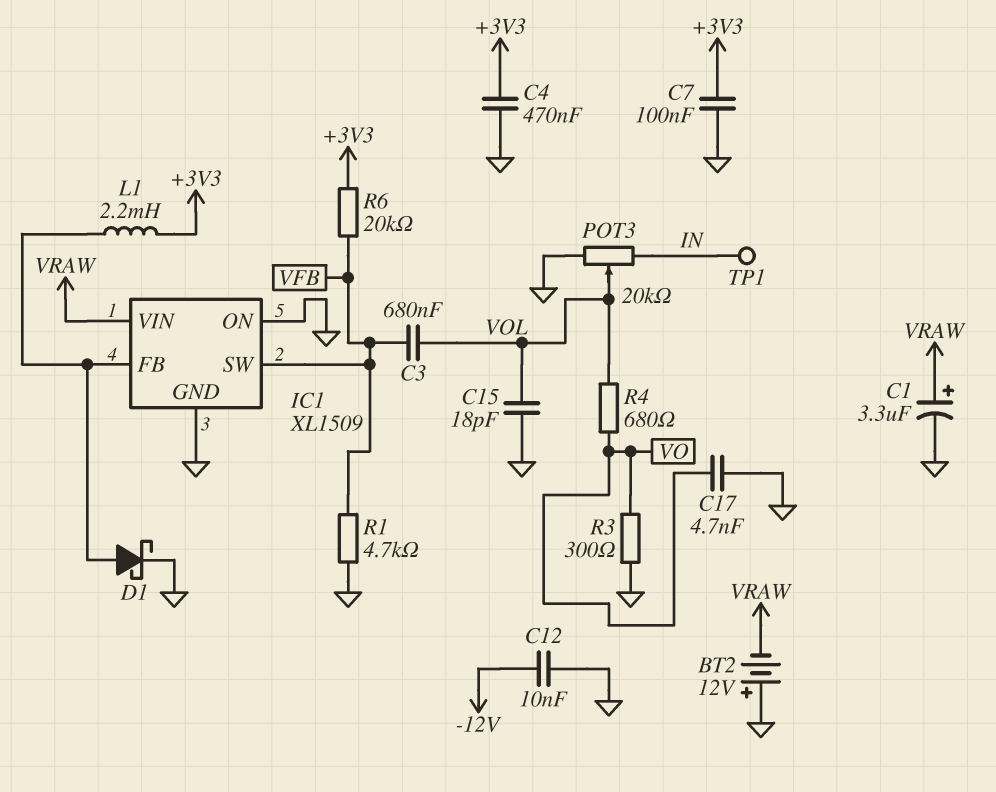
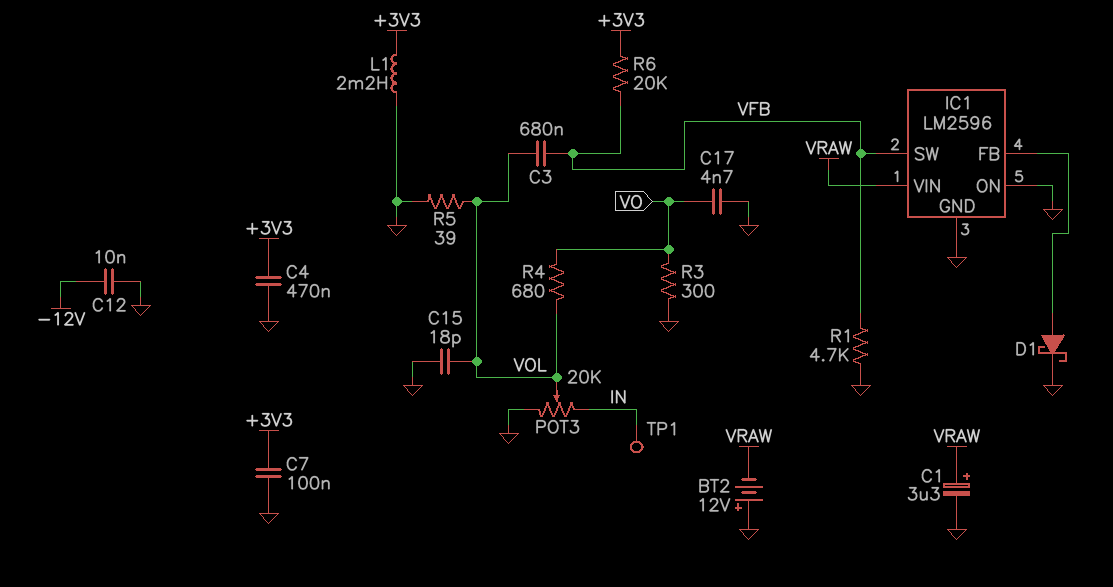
IC1: XL1509 -> LM2596
L1: 2.2mH (+3V3, IC1/FB) -> 2.2mH (+3V3, GND)
R5: none -> 39 (GND, VOL)

